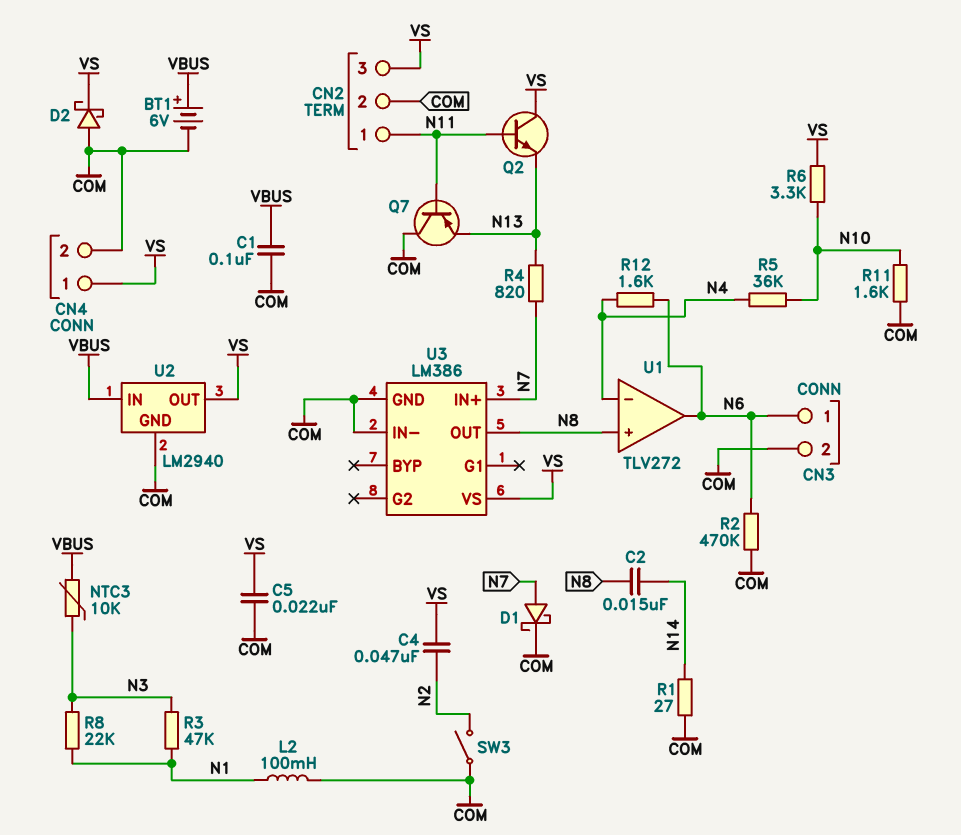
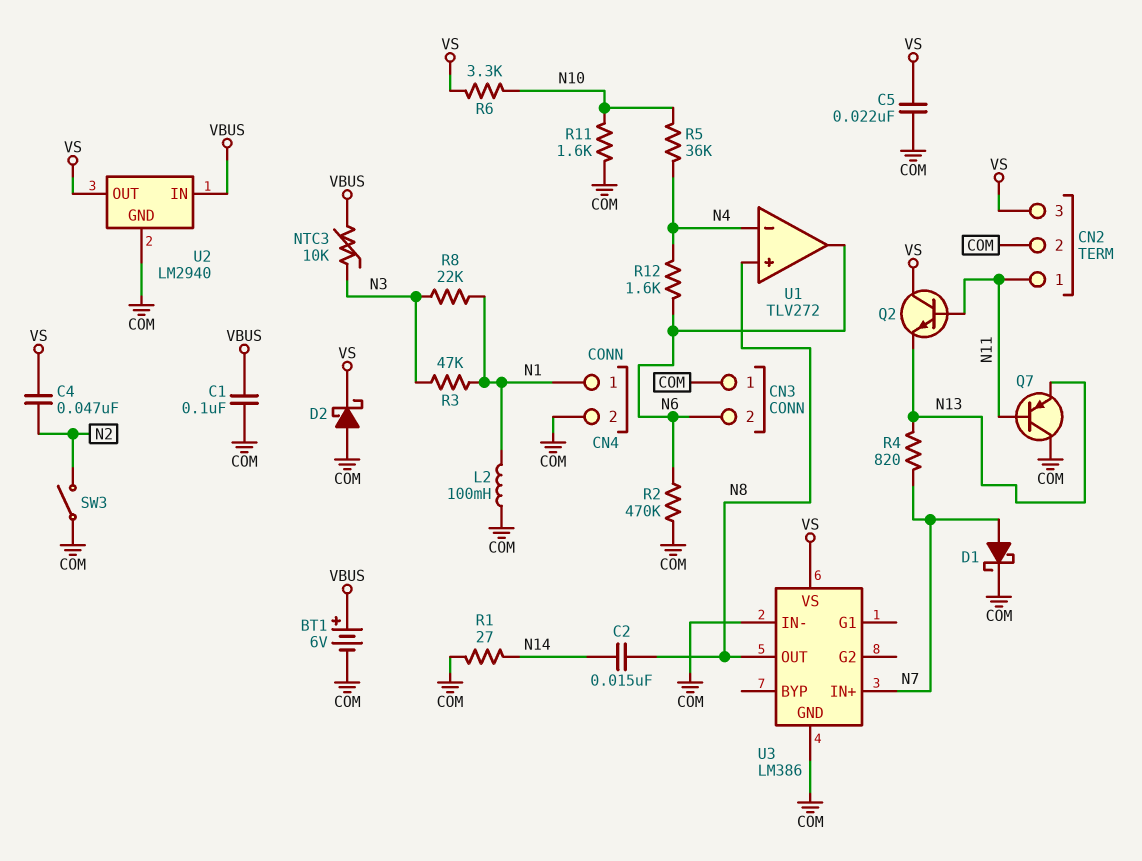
CN3 pin 1: N6 -> COM
CN3 pin 2: COM -> N6
CN4 pin 1: VS -> N1

